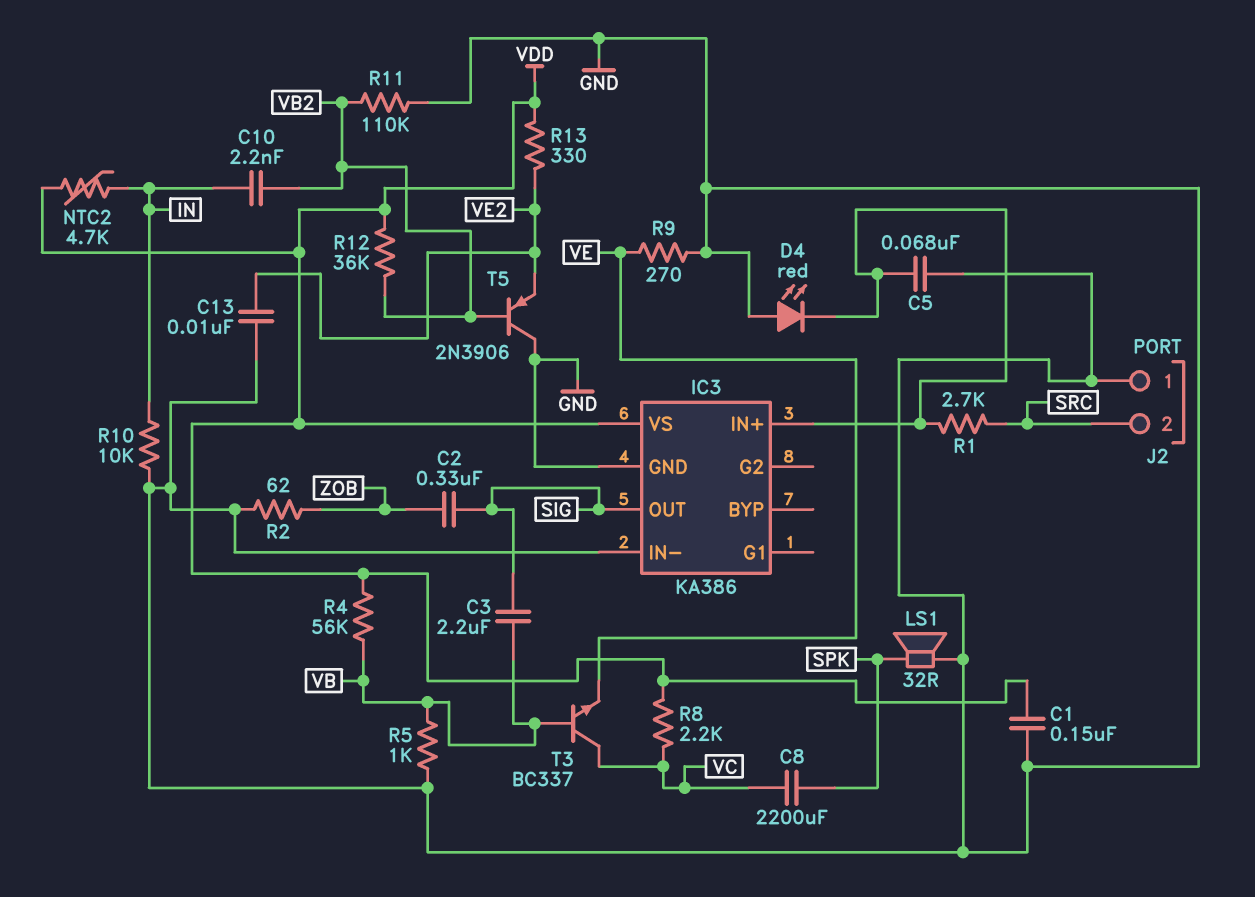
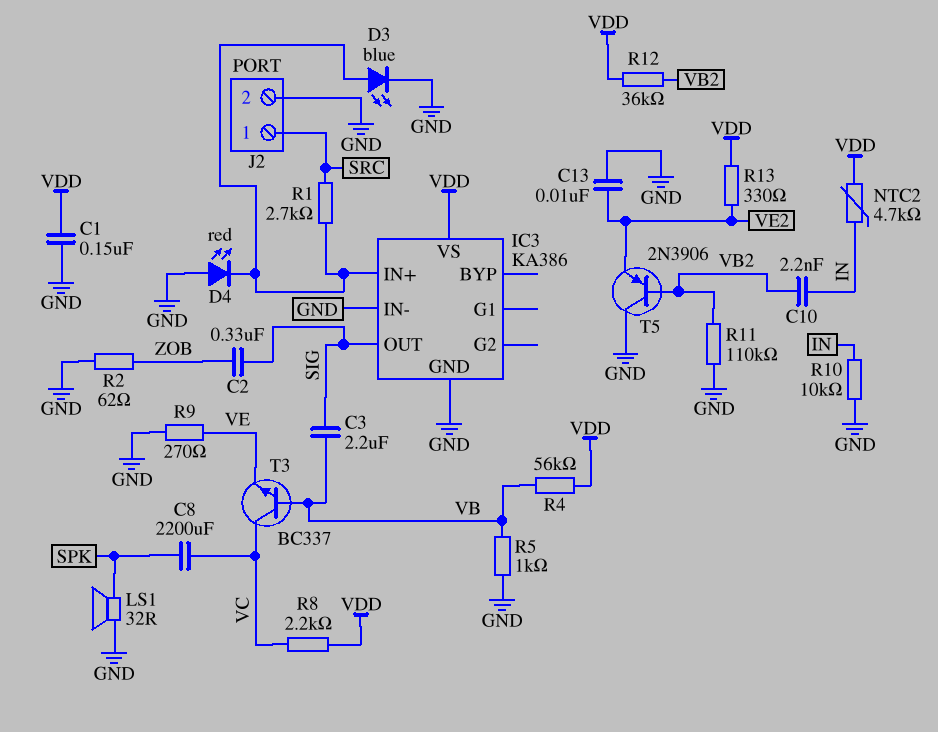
C5: 68nF (GND, IC3/IN+) -> none
D3: none -> LED blue (A IC3/IN+, K GND)
J2 pin 1: GND -> SRC
J2 pin 2: SRC -> GND

